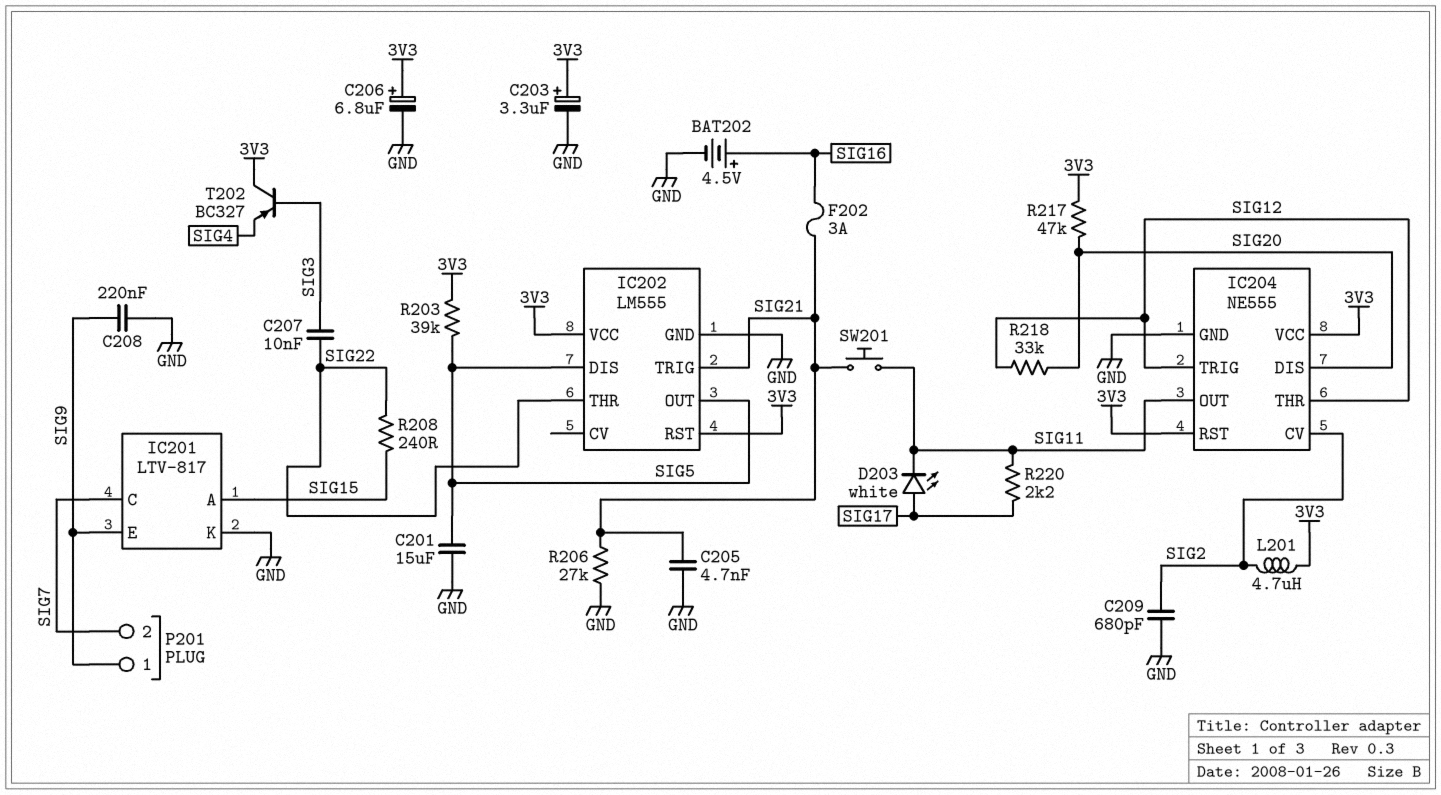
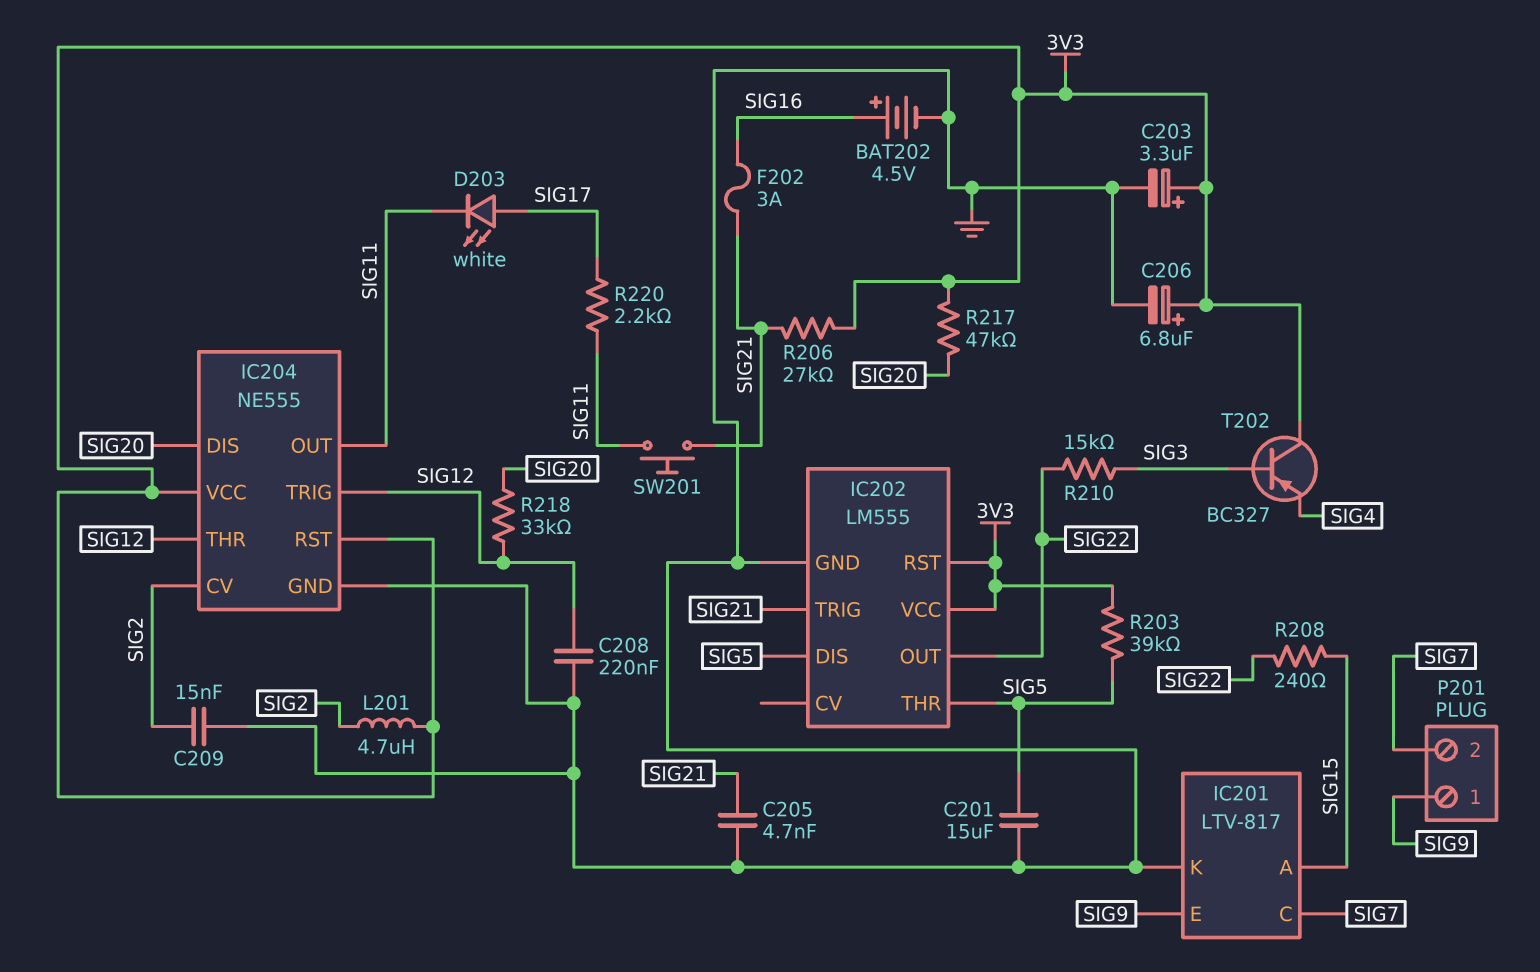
C207: 10nF (SIG3, SIG22) -> none
C208: 220nF (GND, SIG9) -> 220nF (GND, SIG12)
C209: 680pF (GND, SIG2) -> 15nF (GND, SIG2)
IC202 pin OUT: SIG5 -> SIG22
IC202 pin THR: SIG22 -> SIG5
R206: 27k (GND, SIG21) -> 27k (3V3, SIG21)
R210: none -> 15k (SIG3, SIG22)

